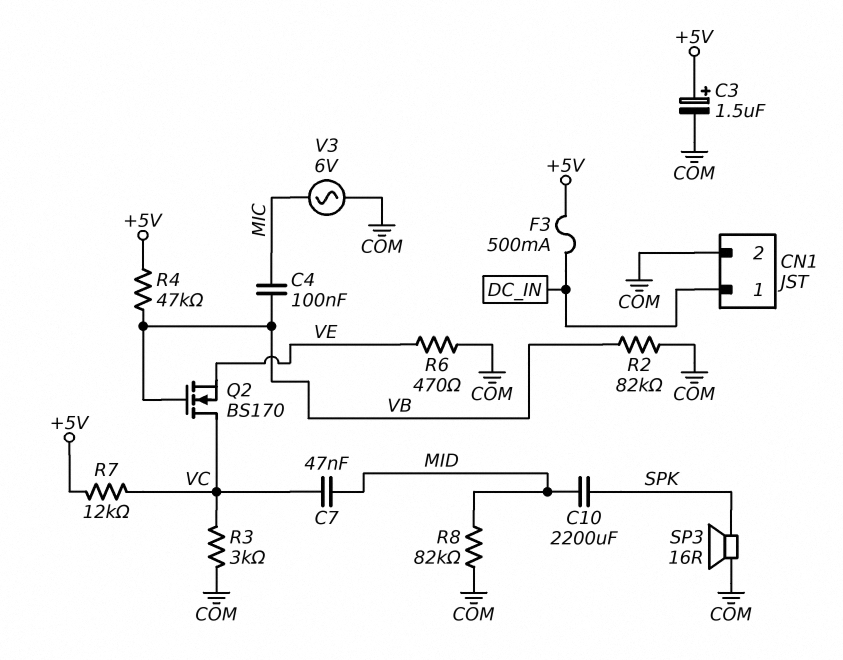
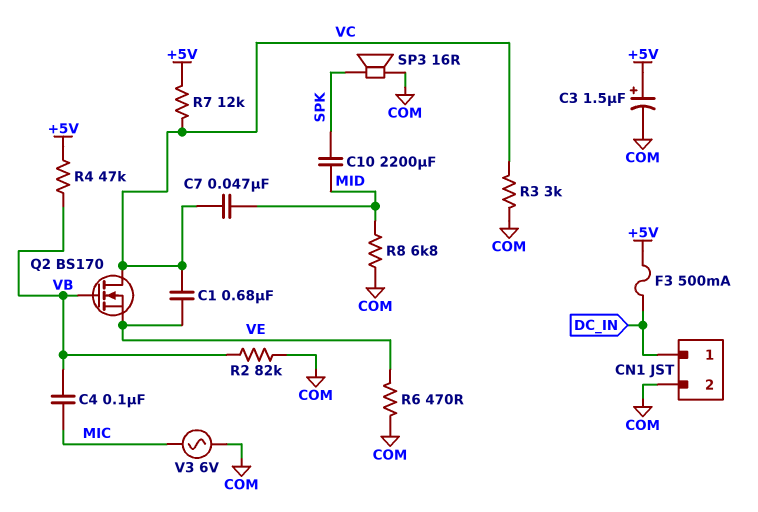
C1: none -> 680nF (VC, VE)
R8: 82k (COM, MID) -> 6.8k (COM, MID)

